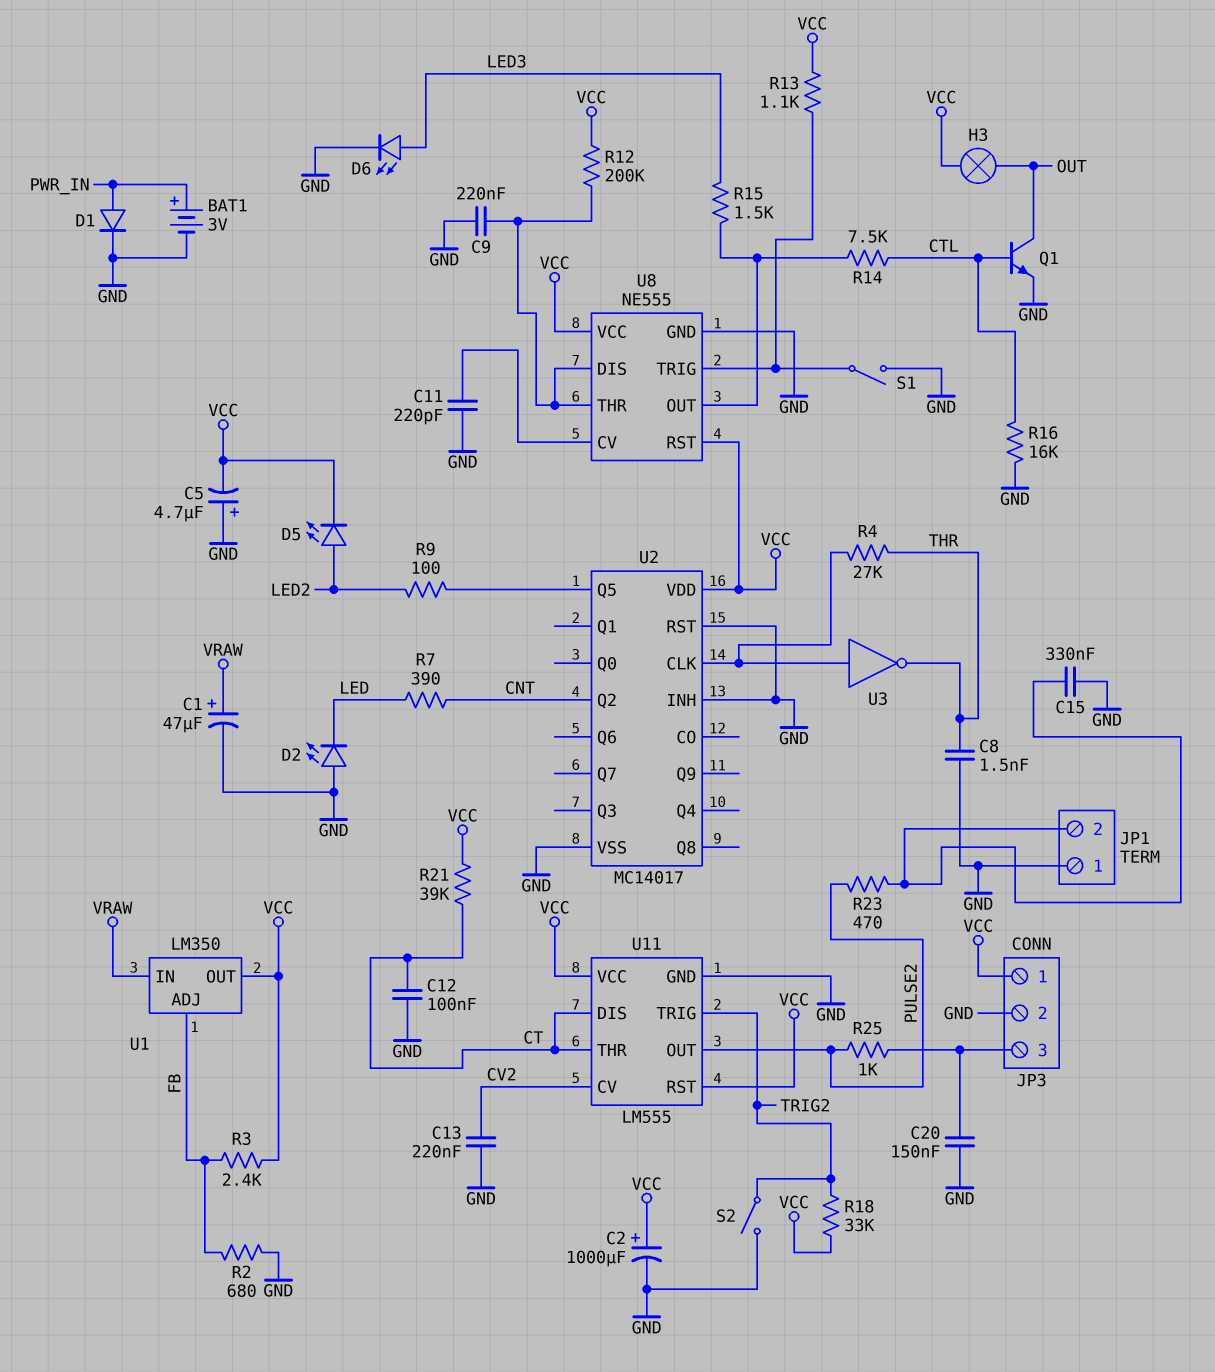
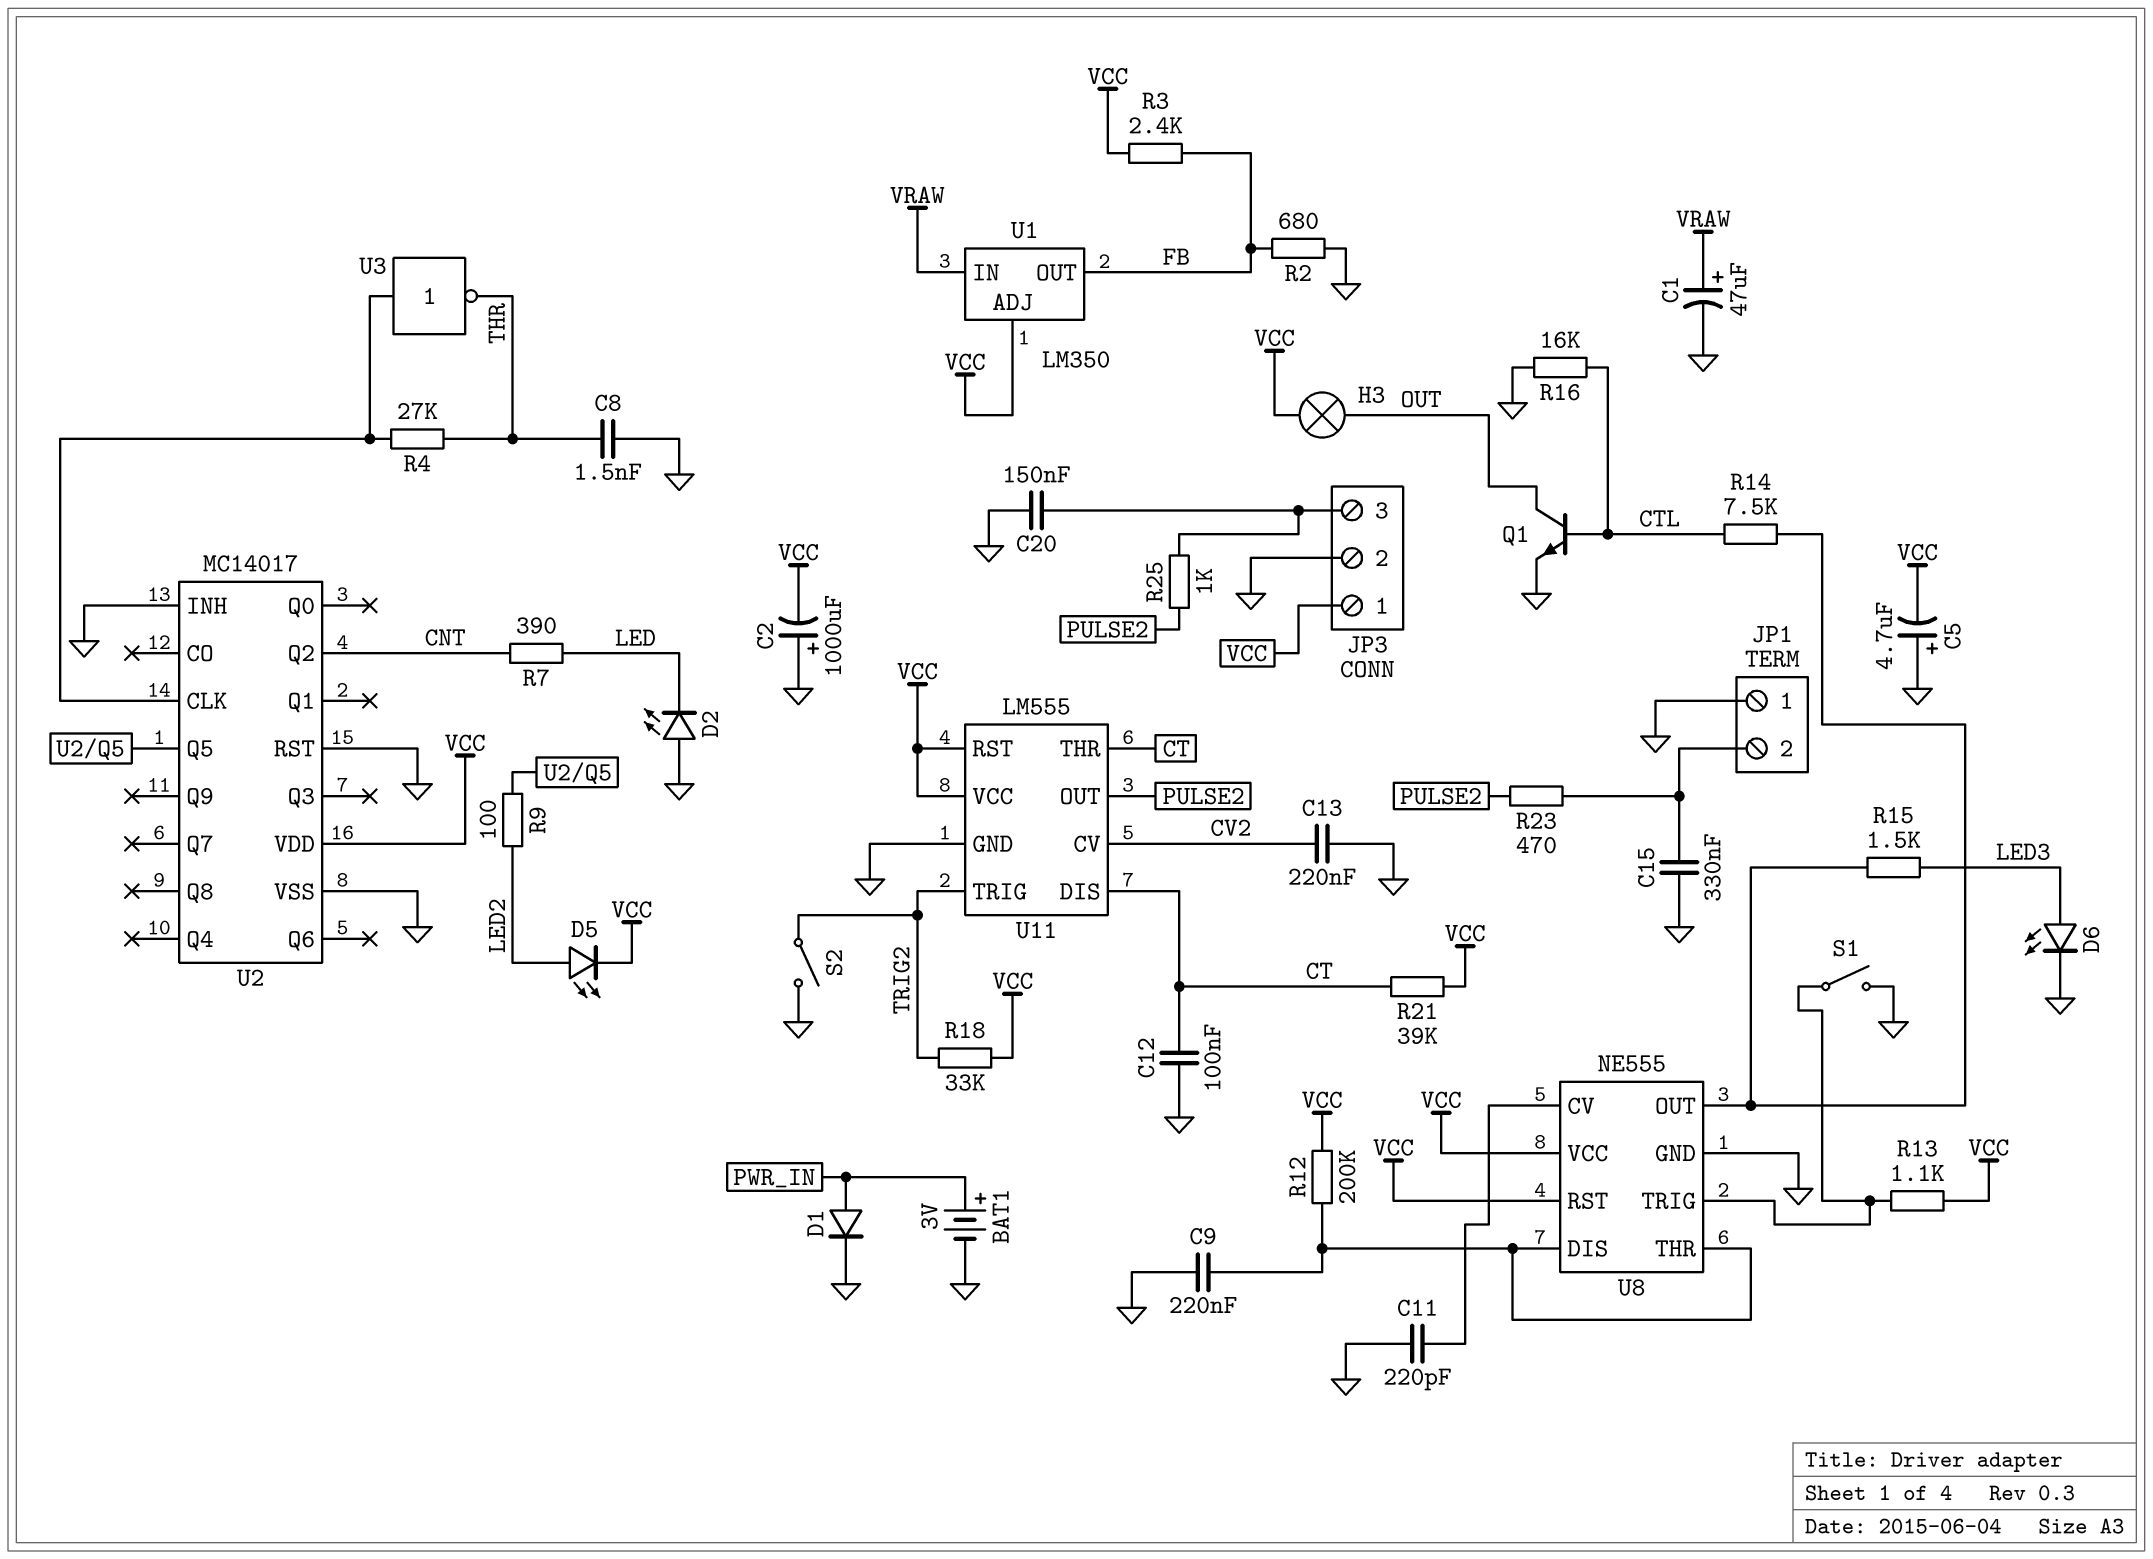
C2: 1000uF (plus VCC, minus GND) -> 1000uF (plus GND, minus VCC)
U1 pin ADJ: FB -> VCC
U1 pin OUT: VCC -> FB

